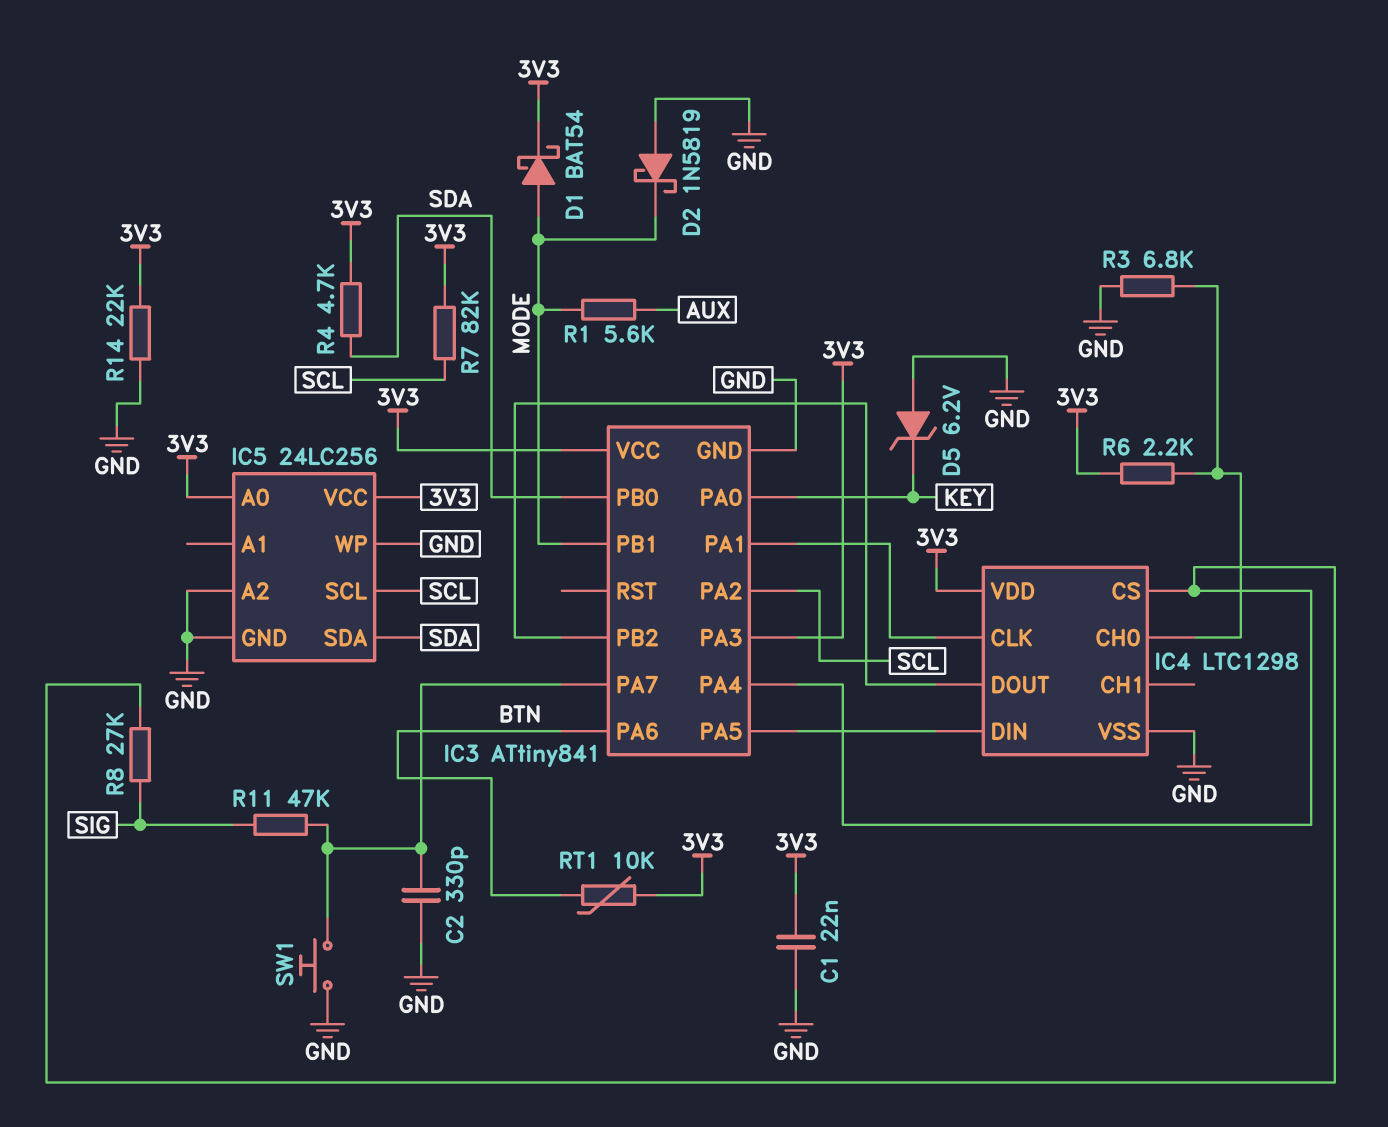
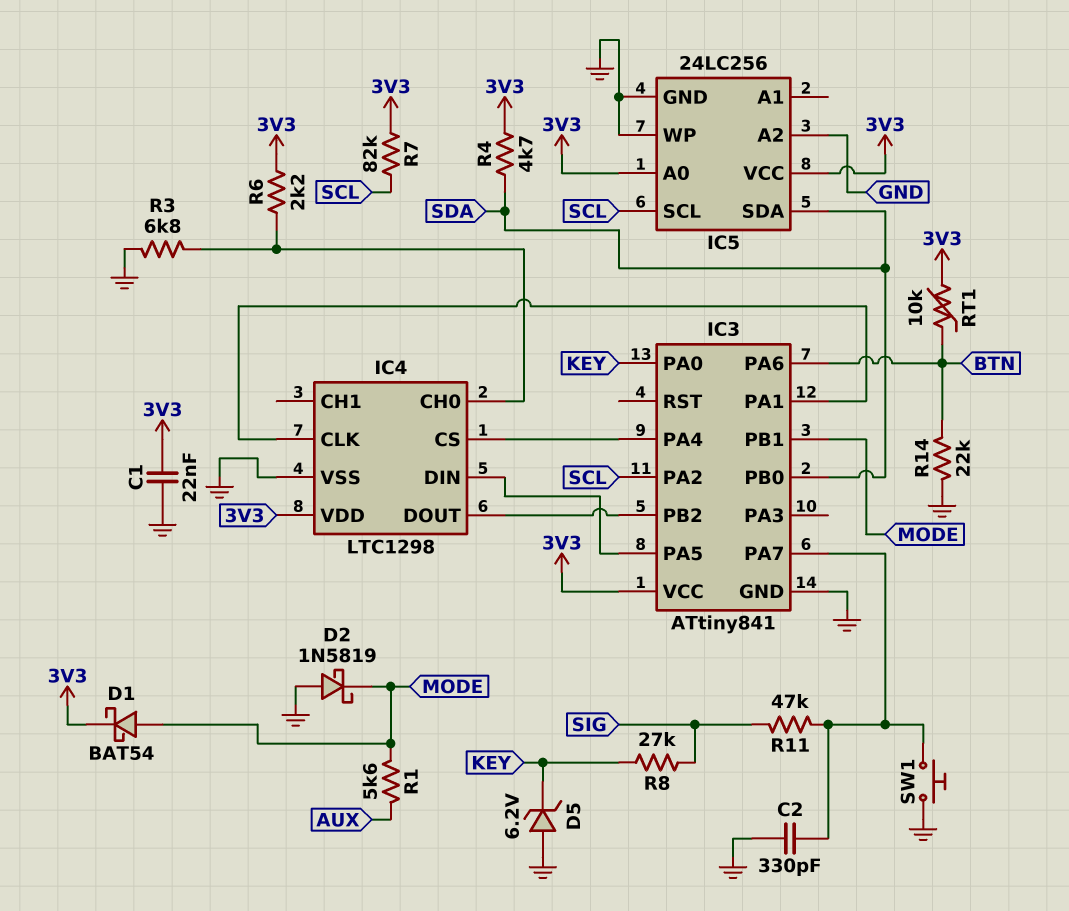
IC3 pin PA3: 3V3 -> none
R8: 27k (IC3/PA4, SIG) -> 27k (KEY, SIG)
R14: 22k (3V3, GND) -> 22k (BTN, GND)

